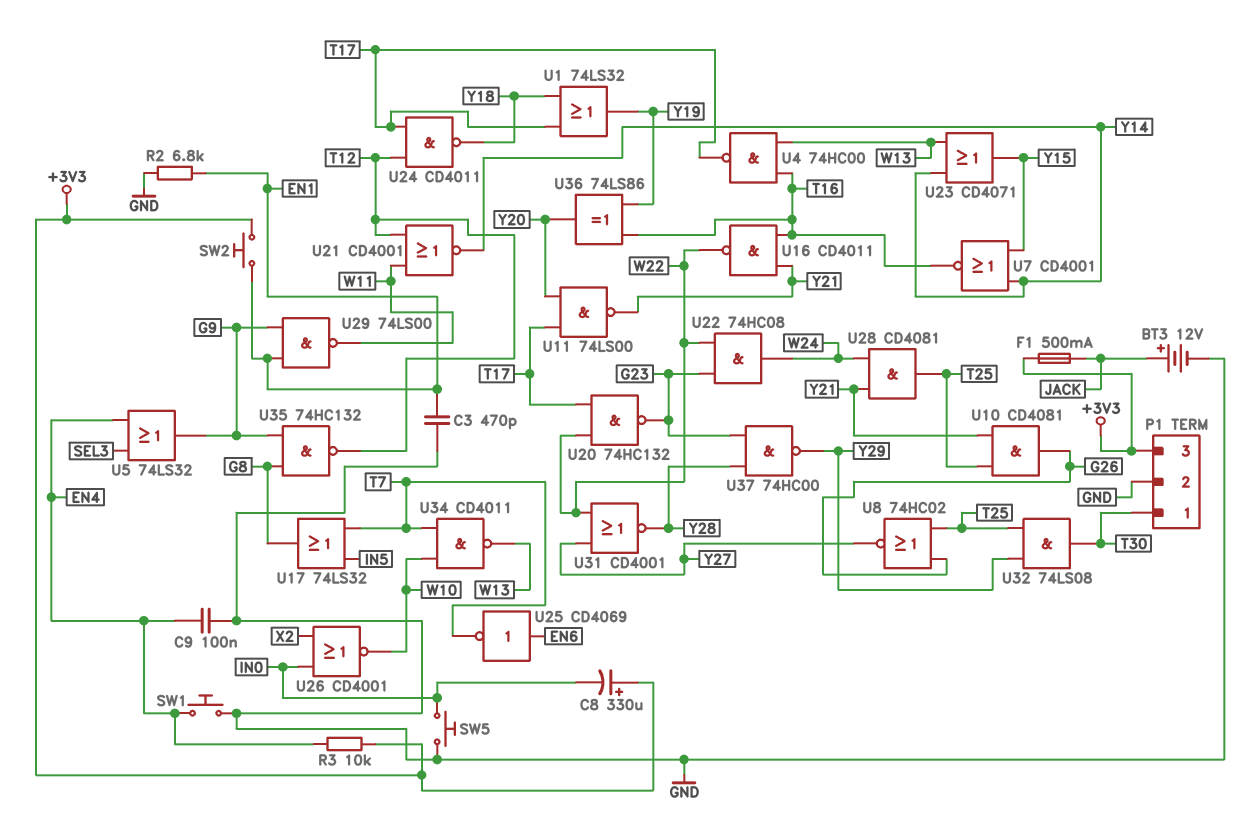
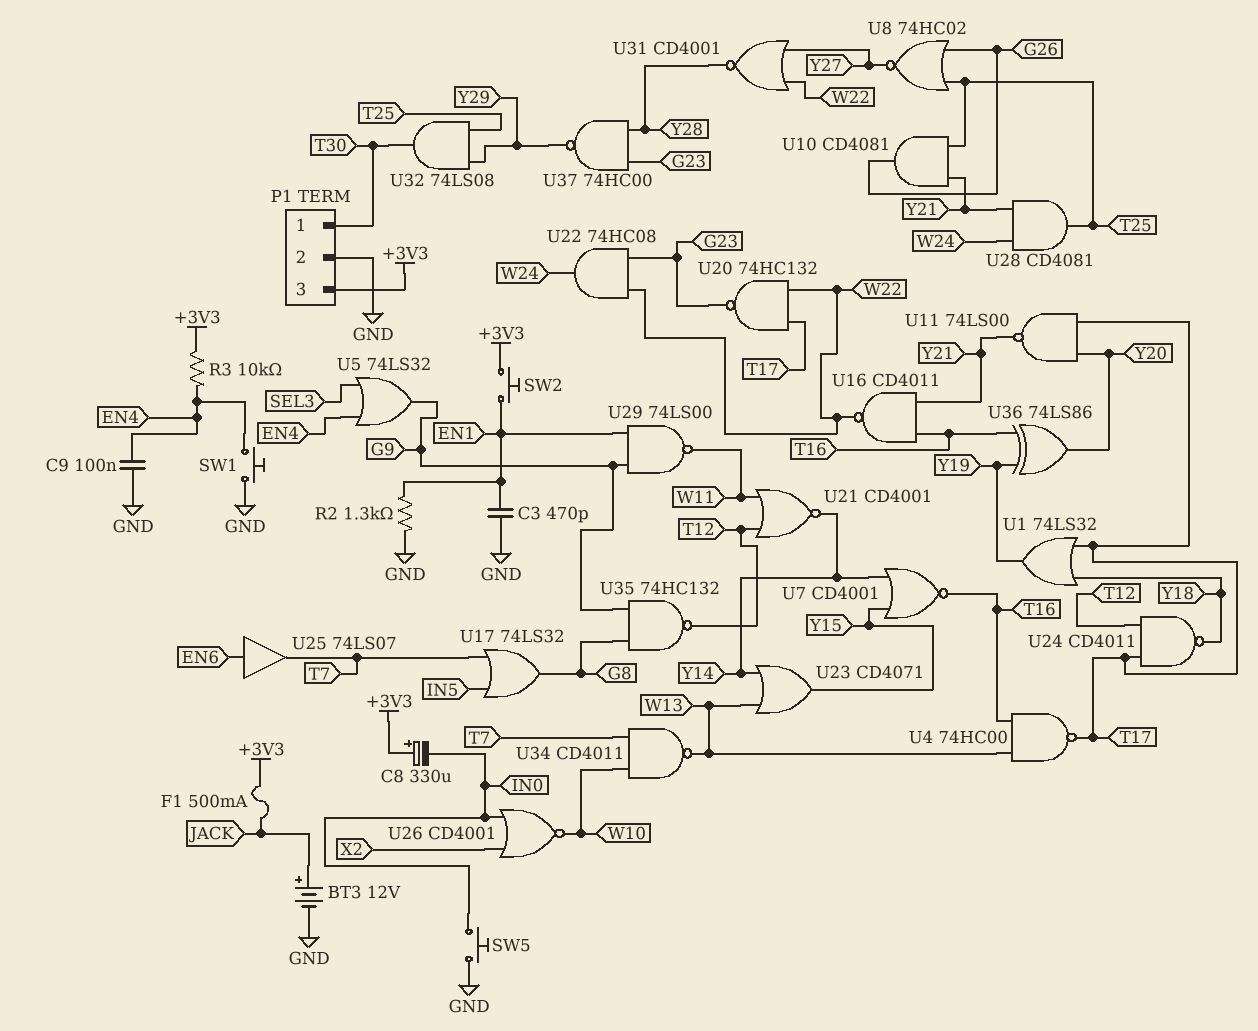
R2: 6.8k (EN1, GND) -> 1.3k (EN1, GND)
U25: NOT CD4069 (in EN6, out T7) -> buffer 74LS07 (in EN6, out T7)

